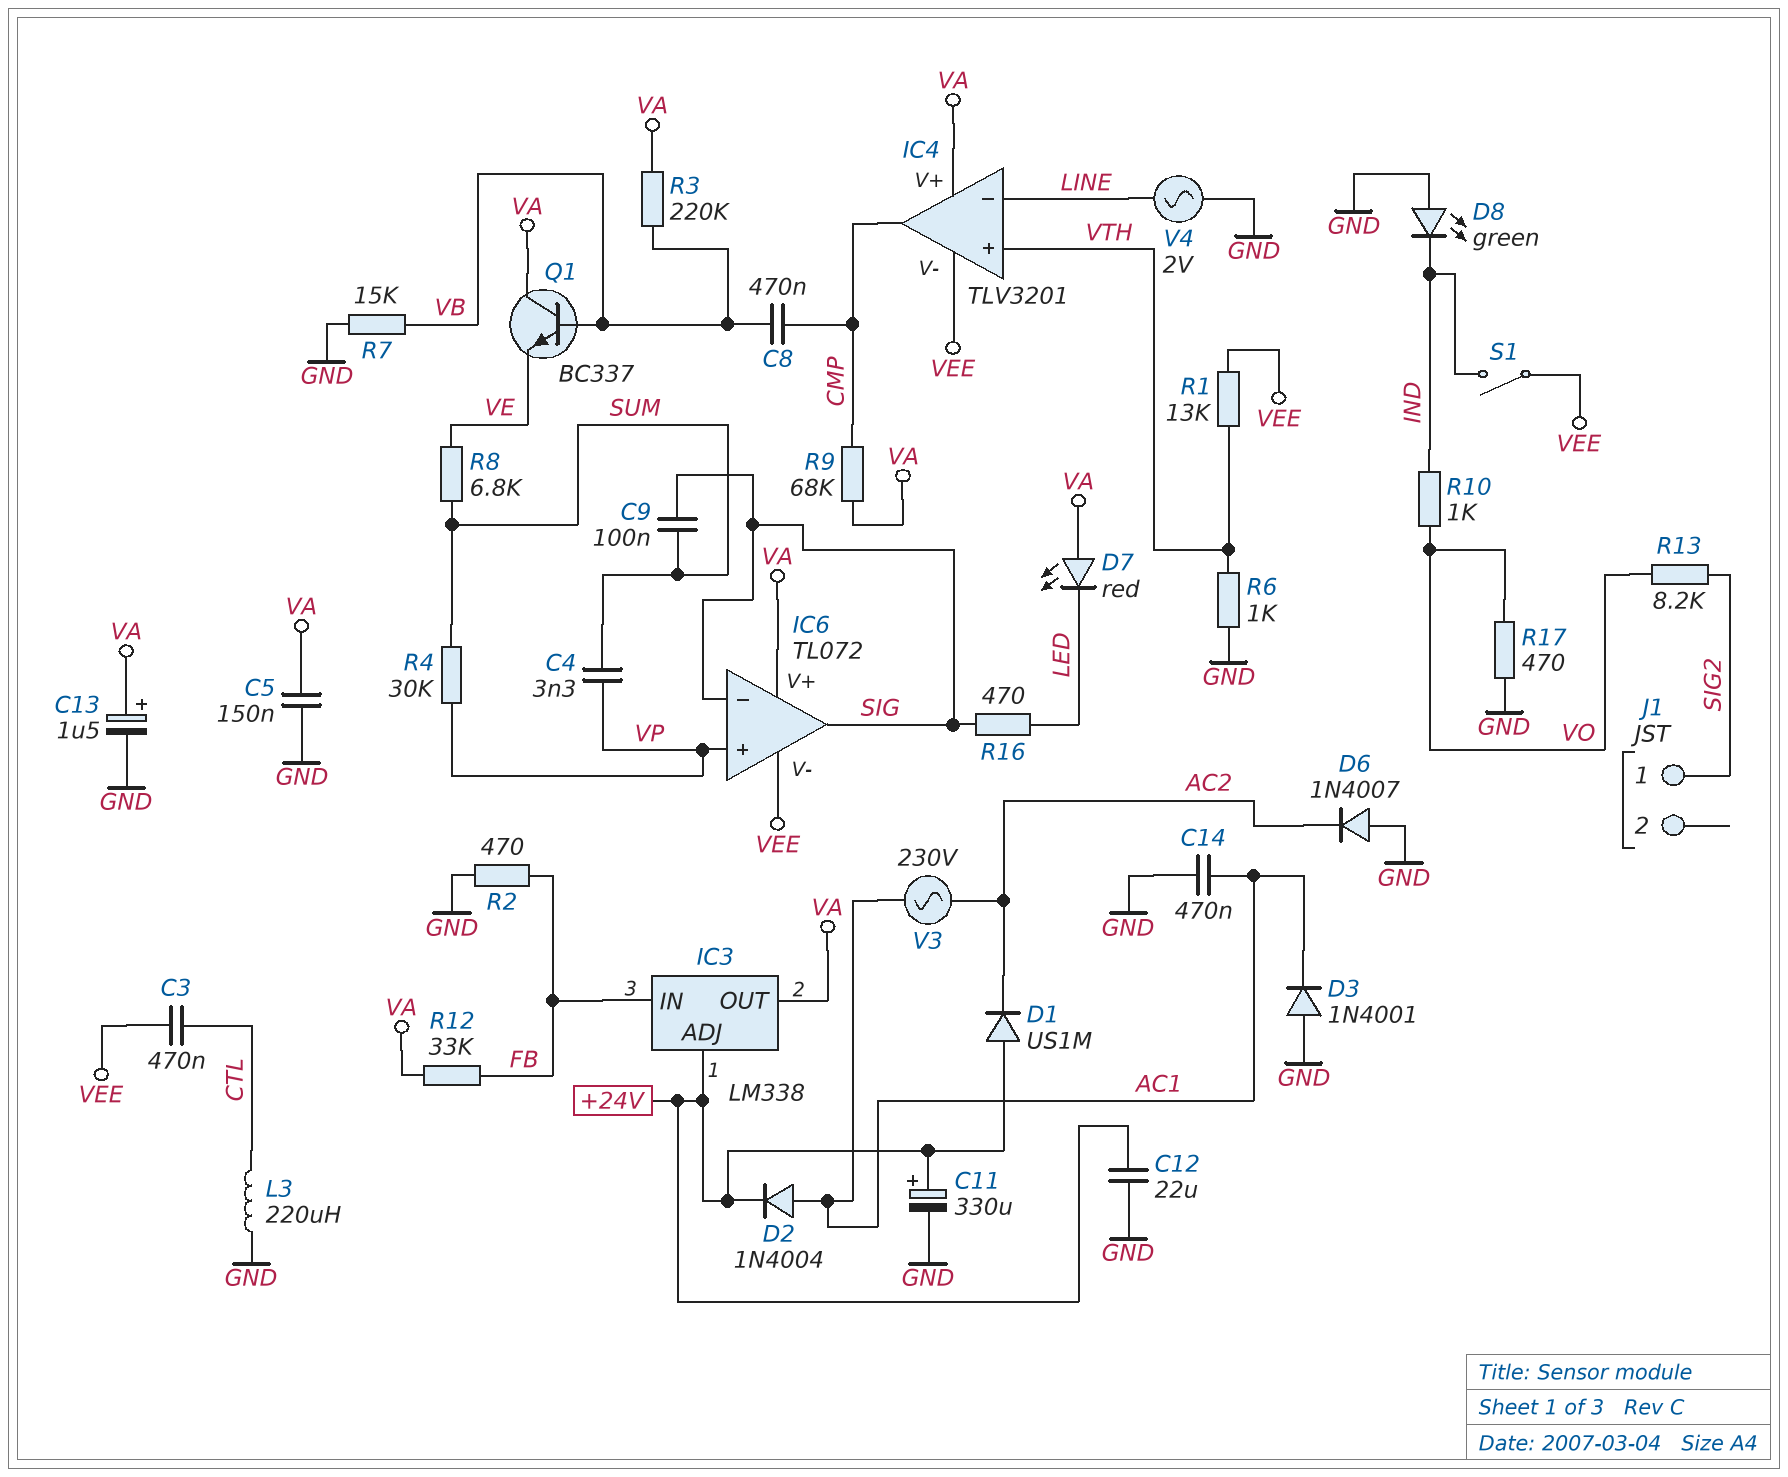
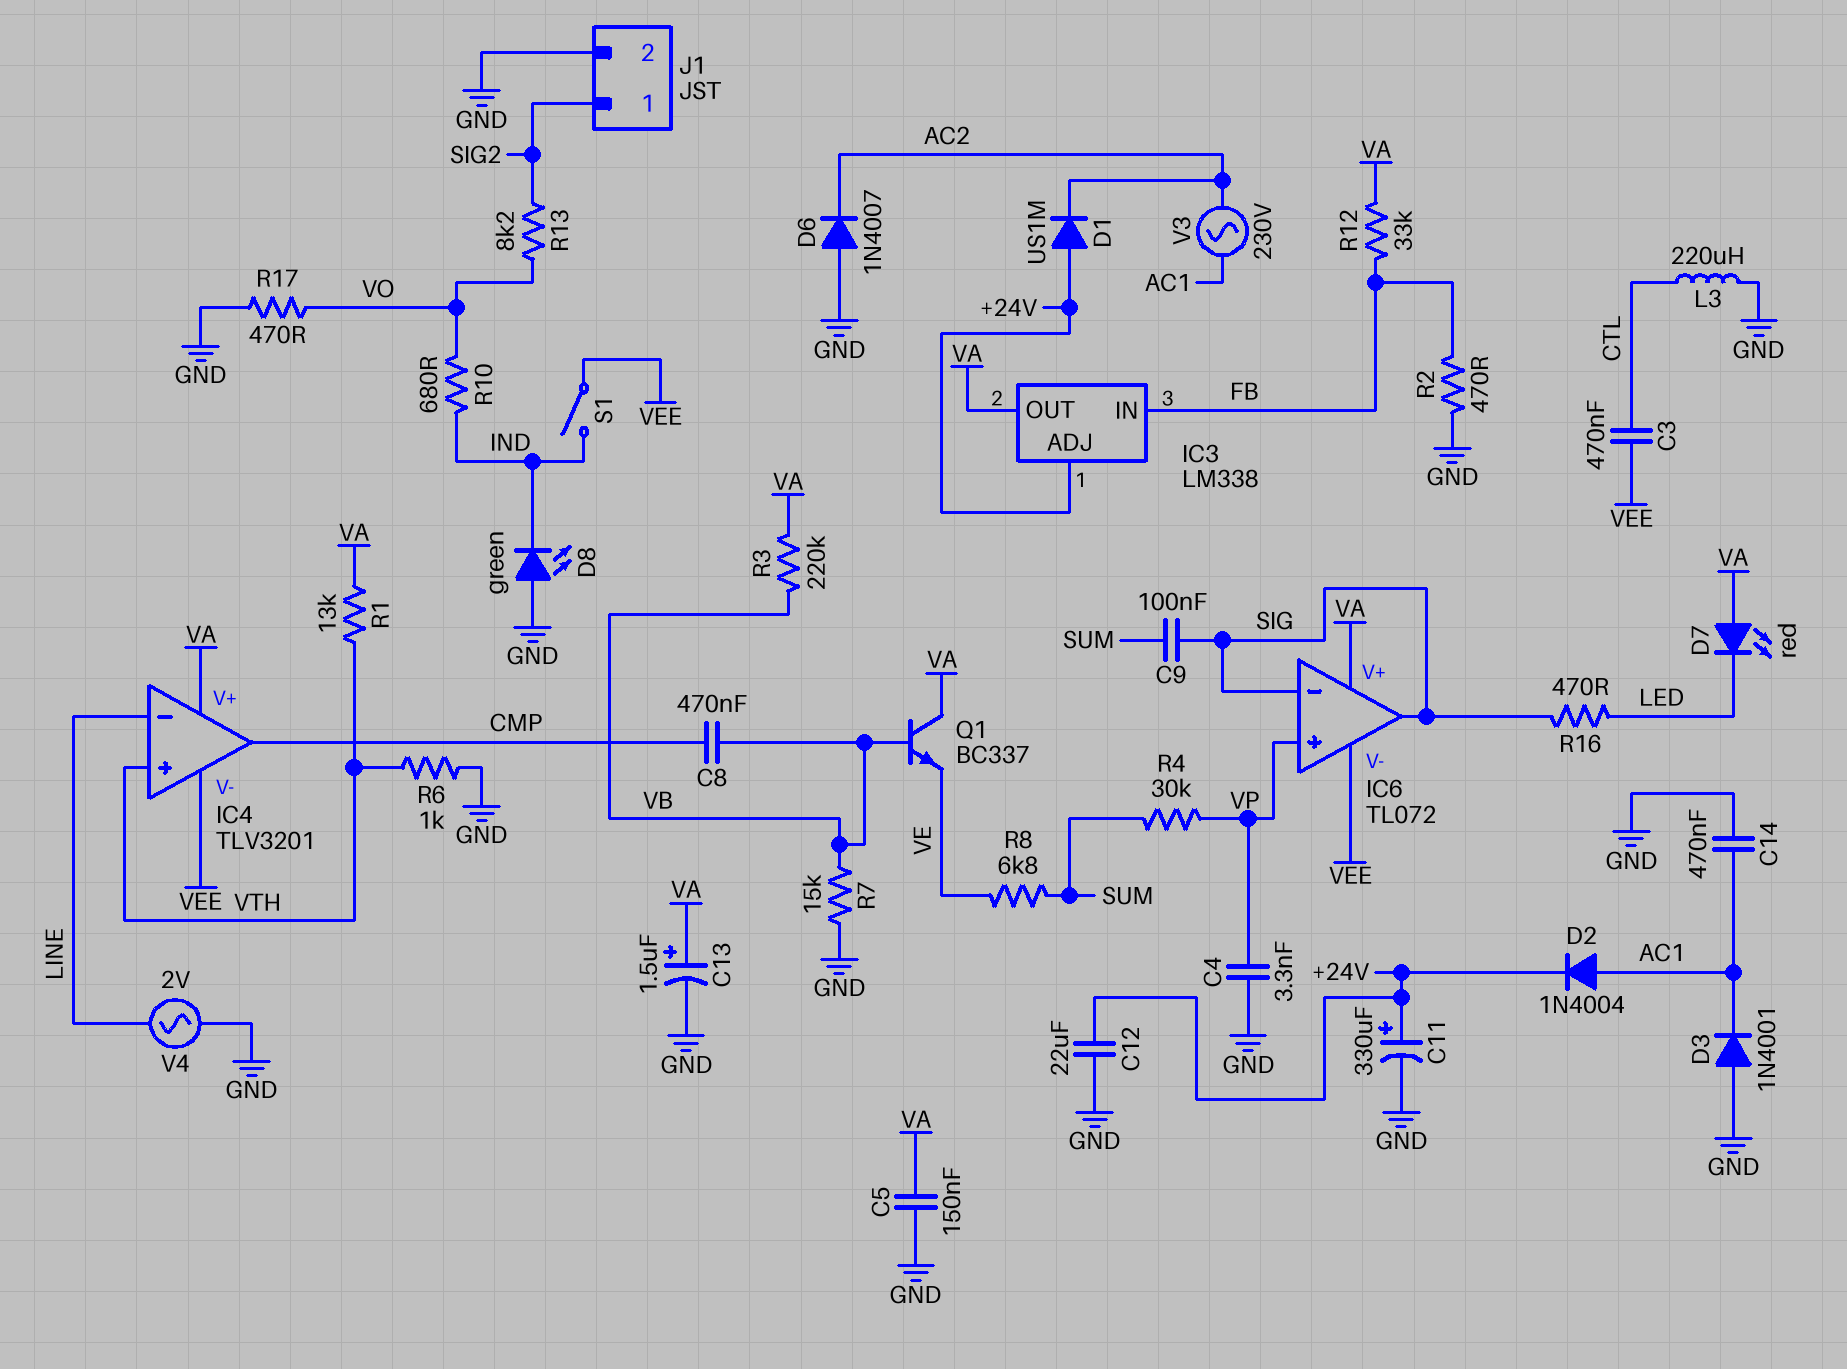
C4: 3.3nF (SUM, VP) -> 3.3nF (GND, VP)
J1 pin 2: none -> GND
R1: 13k (VEE, VTH) -> 13k (VA, VTH)
R9: 68k (CMP, VA) -> none
R10: 1k (IND, VO) -> 680 (IND, VO)

